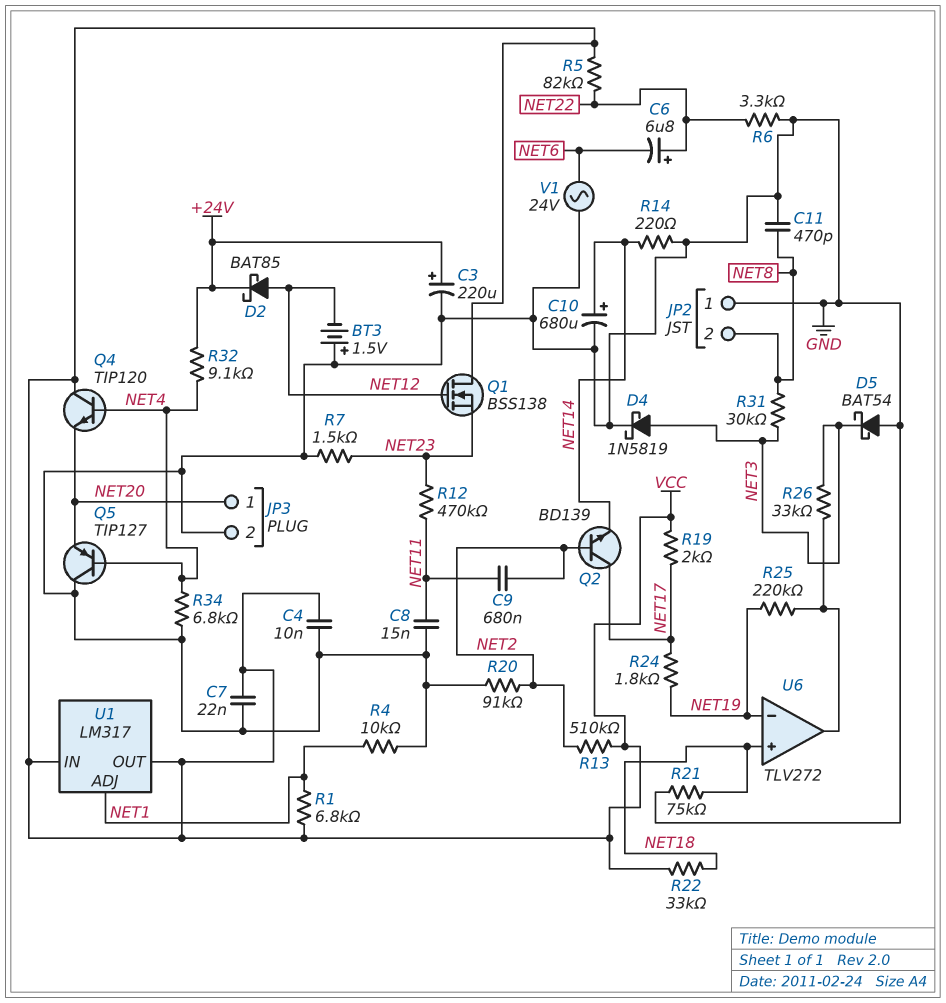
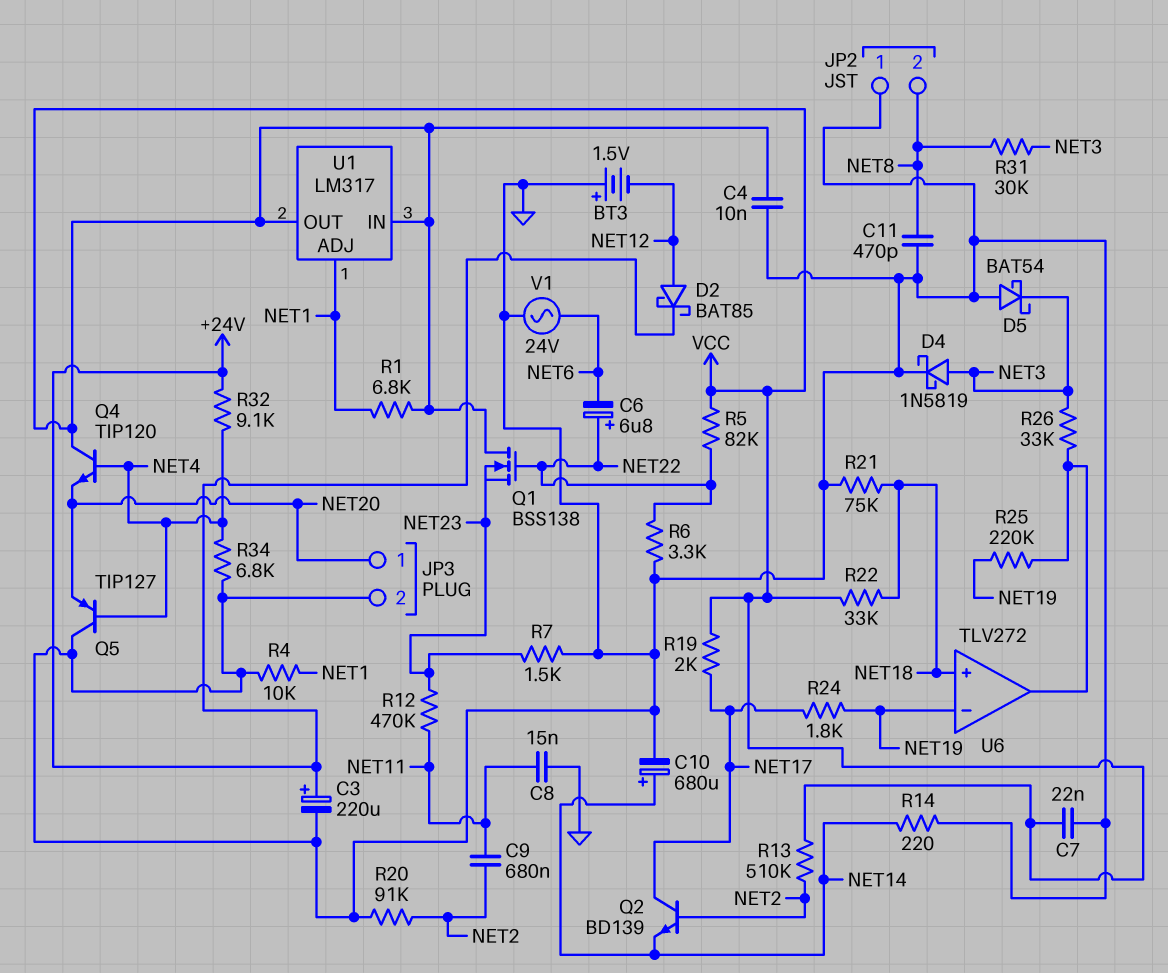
Q1: NMOS BSS138 (G NET12, D VCC, S NET23) -> NMOS BSS138 (G NET22, D VCC, S NET23)

